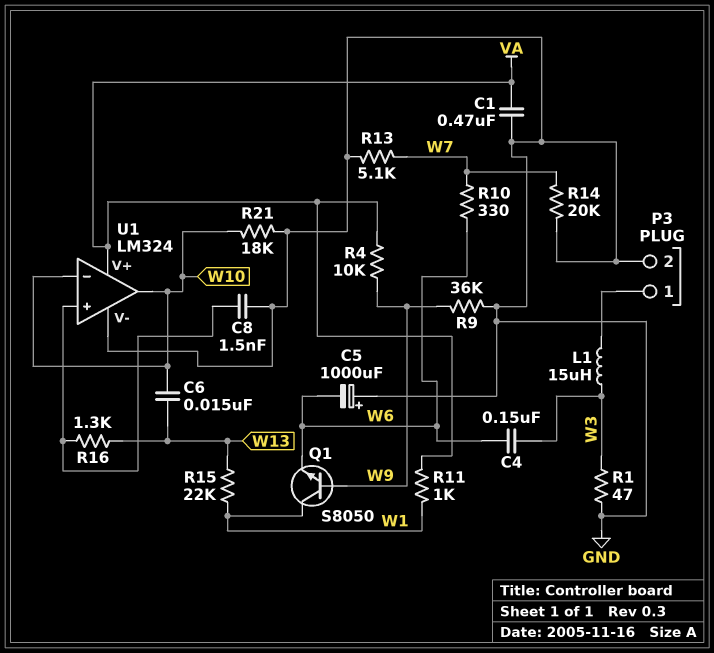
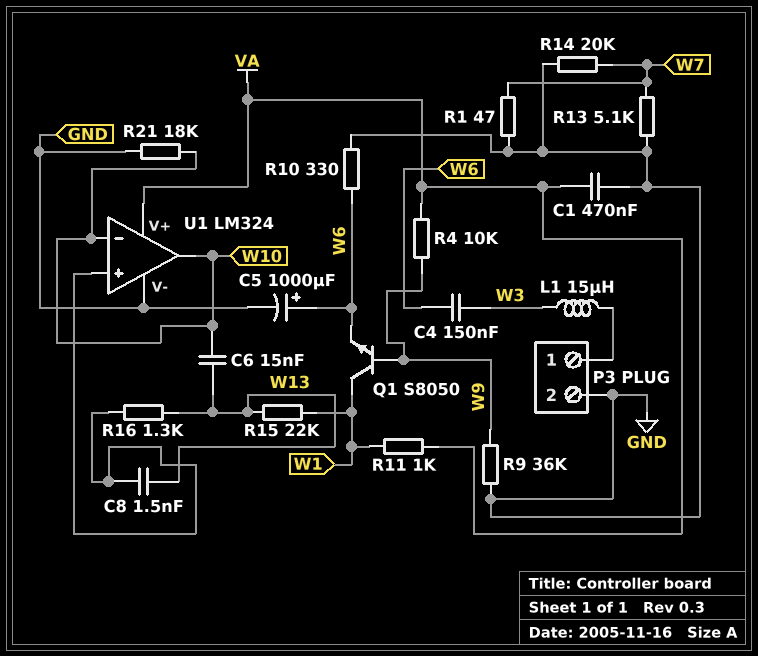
C5: 1000uF (plus GND, minus W6) -> 1000uF (plus W6, minus GND)
C8: 1.5nF (GND, U1/in+) -> 1.5nF (U1/in+, W13)
R1: 47 (GND, W3) -> 47 (GND, W7)
R10: 330 (W6, W7) -> 330 (GND, W6)

